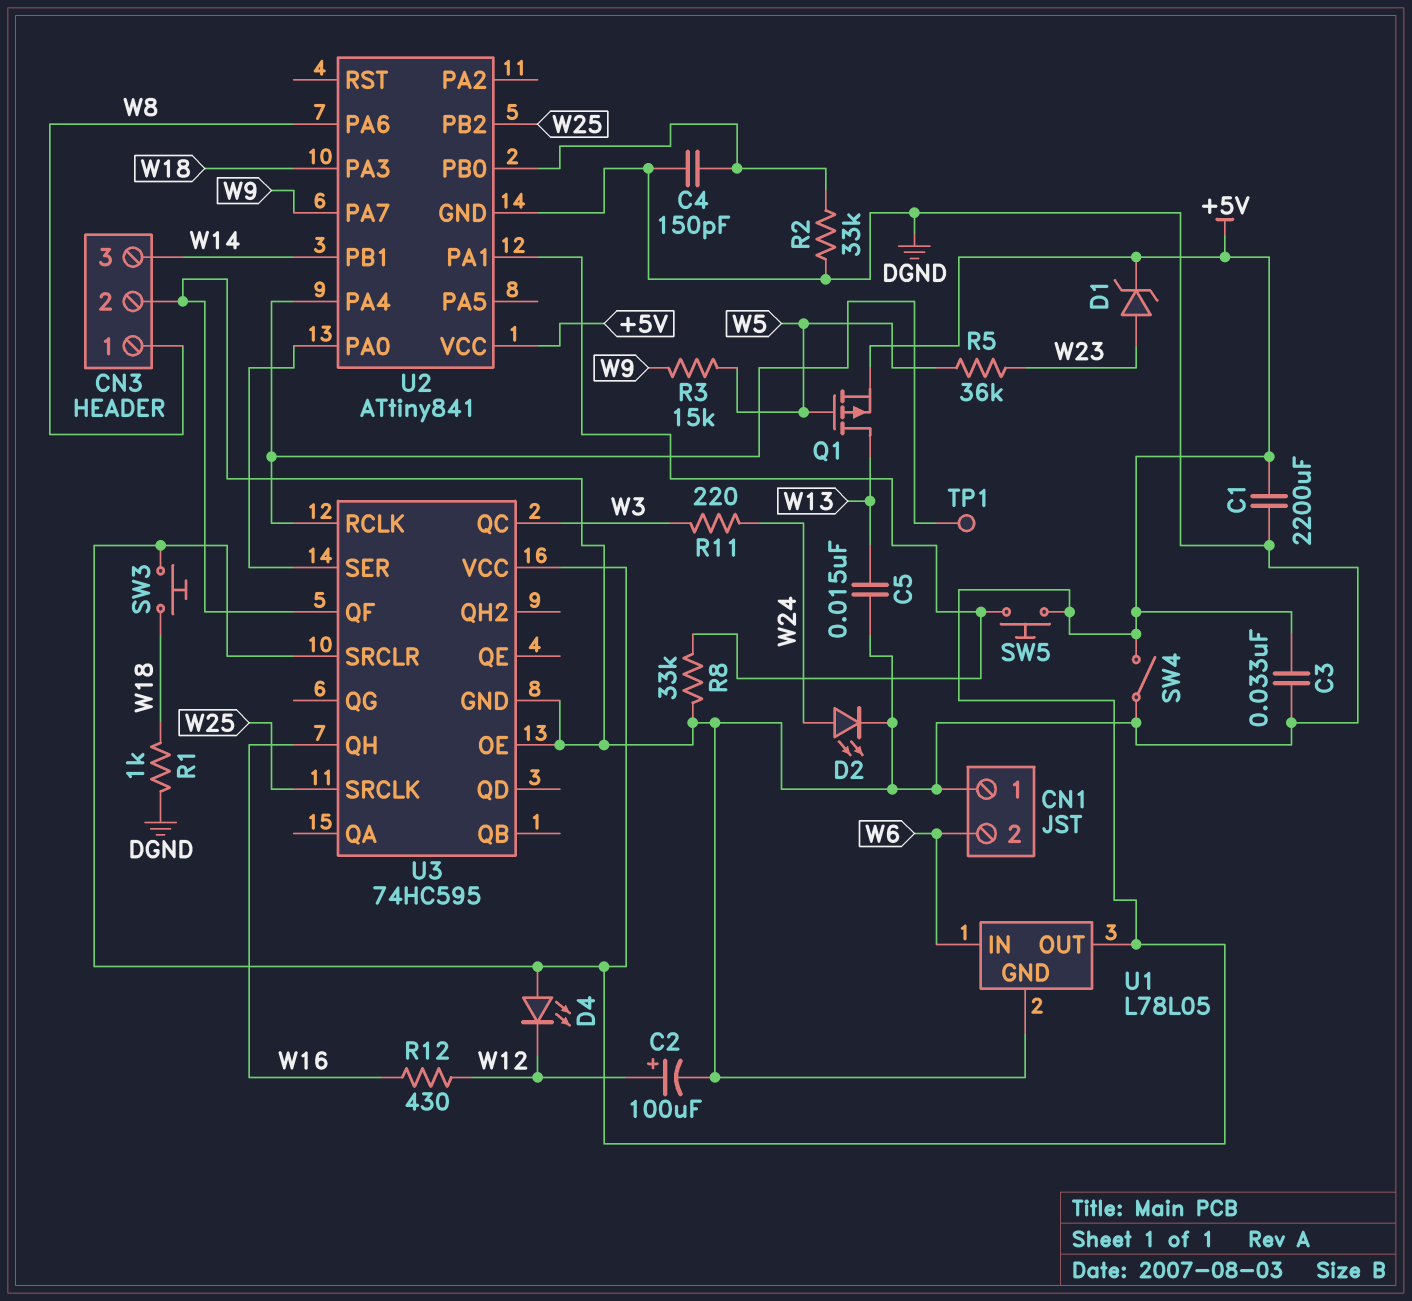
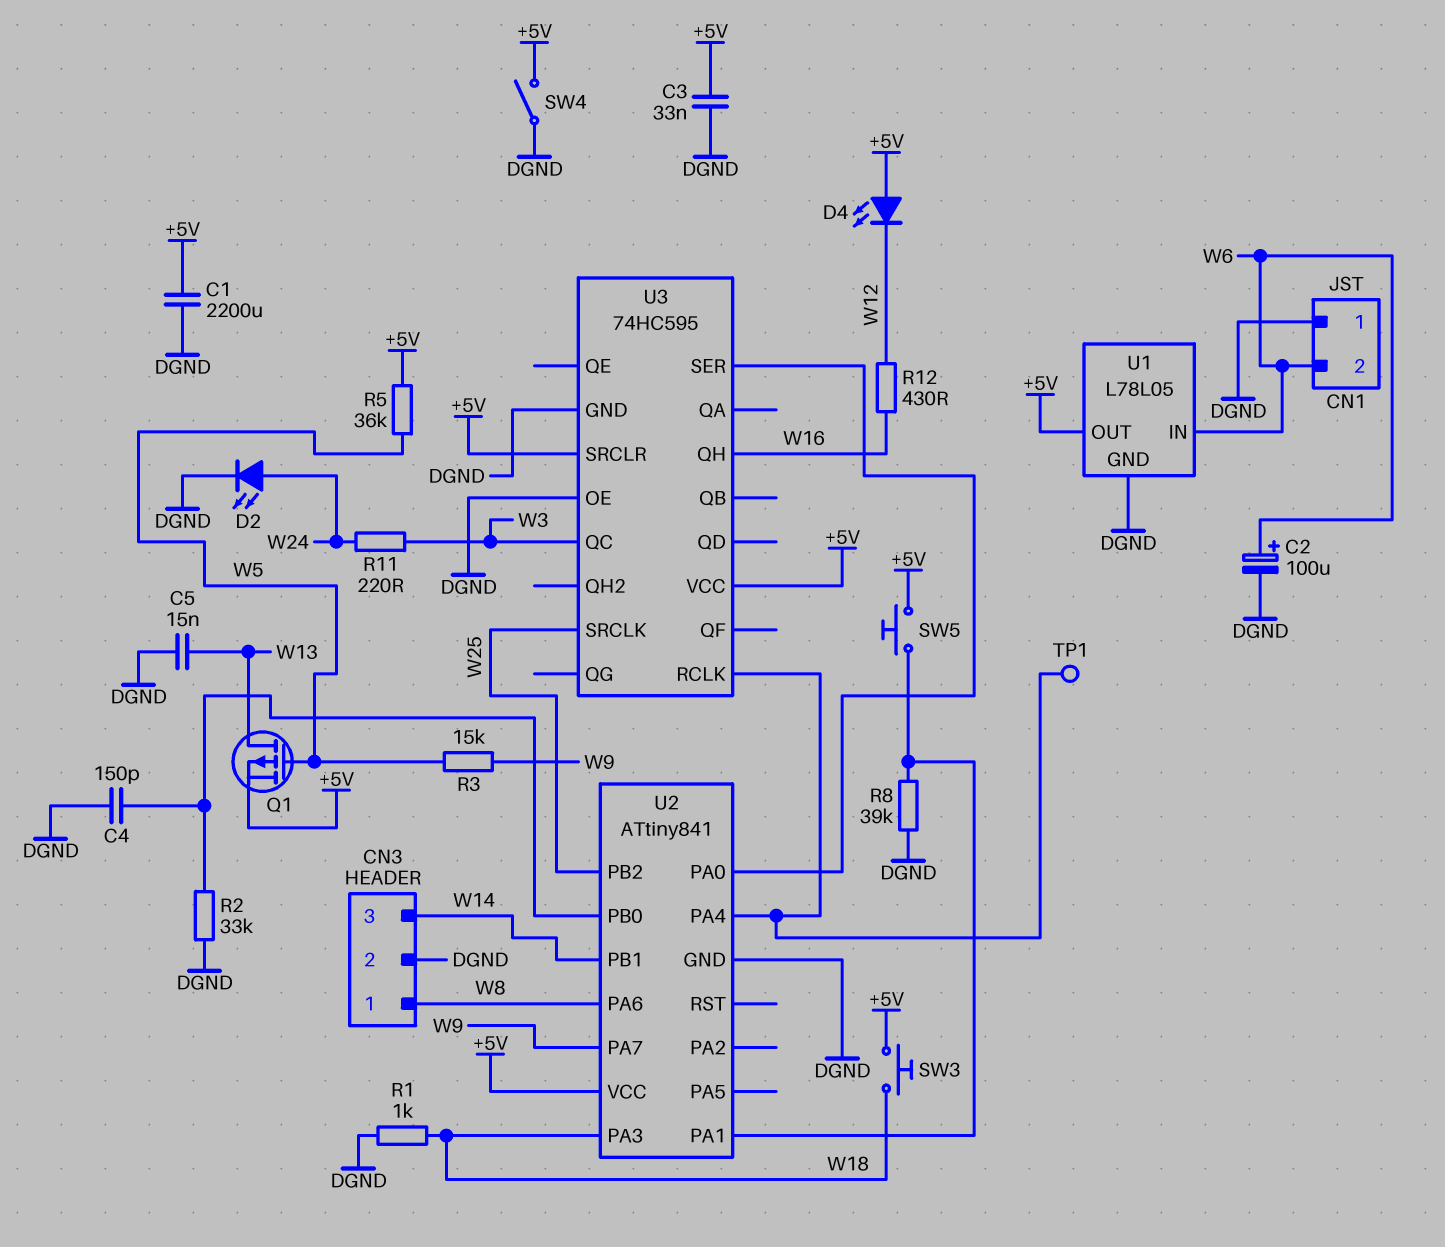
C2: 100uF (plus W12, minus DGND) -> 100uF (plus W6, minus DGND)
D1: zener (A W23, K +5V) -> none
R5: 36k (W5, W23) -> 36k (+5V, W5)
R8: 33k (DGND, U2/PA1) -> 39k (DGND, U2/PA1)
U3 pin QF: DGND -> none

